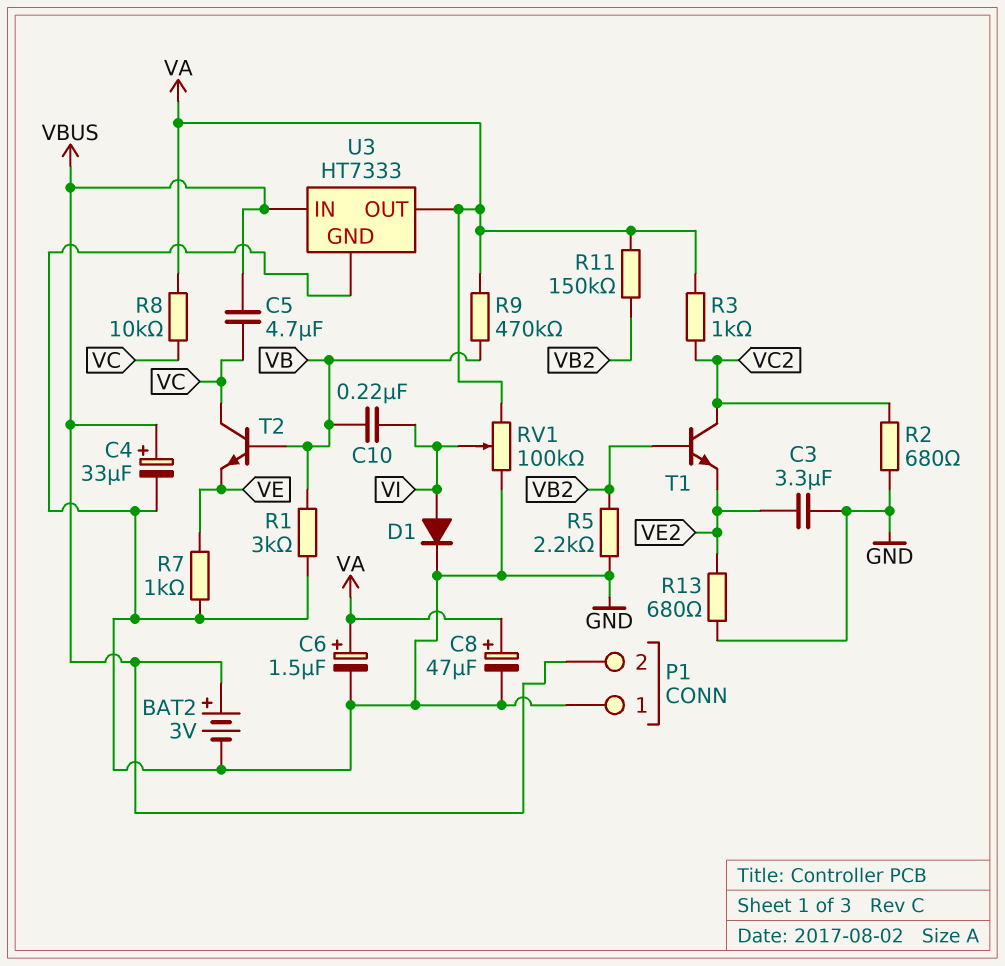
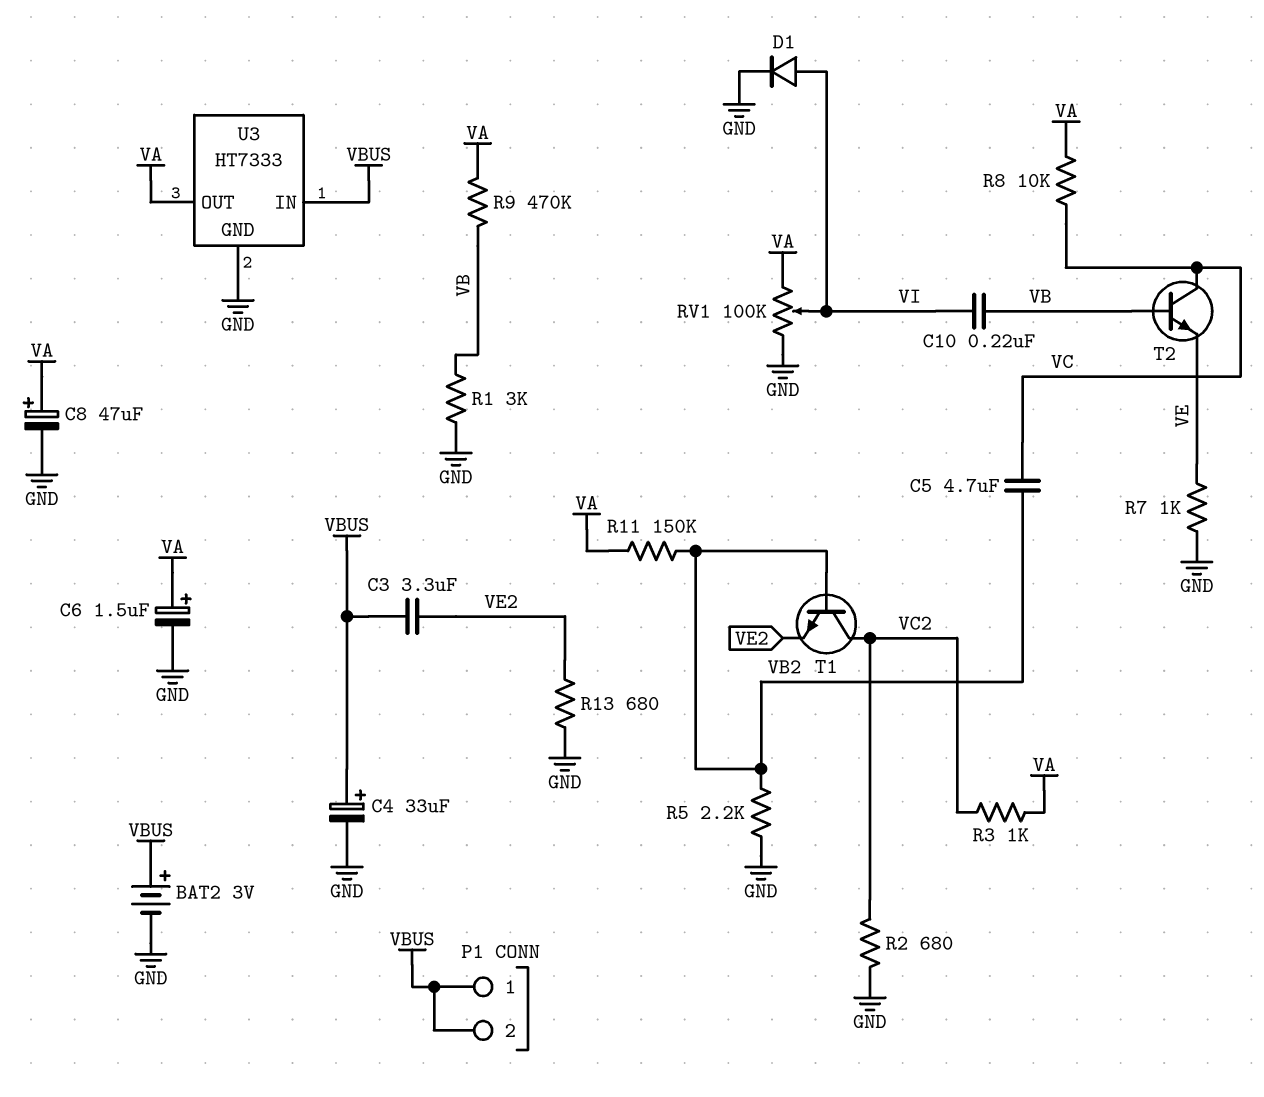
C3: 3.3uF (GND, VE2) -> 3.3uF (VBUS, VE2)
C5: 4.7uF (VBUS, VC) -> 4.7uF (VB2, VC)
P1 pin 1: GND -> VBUS

